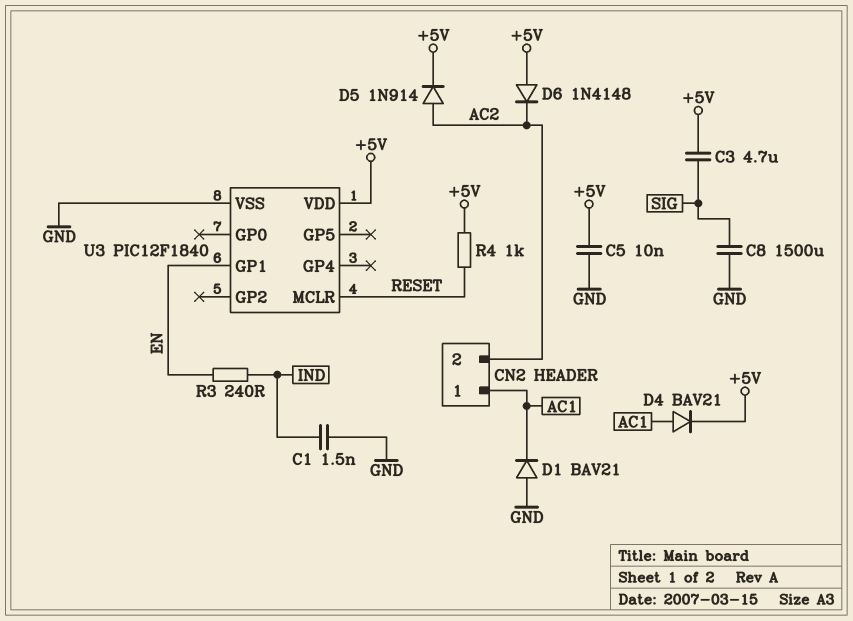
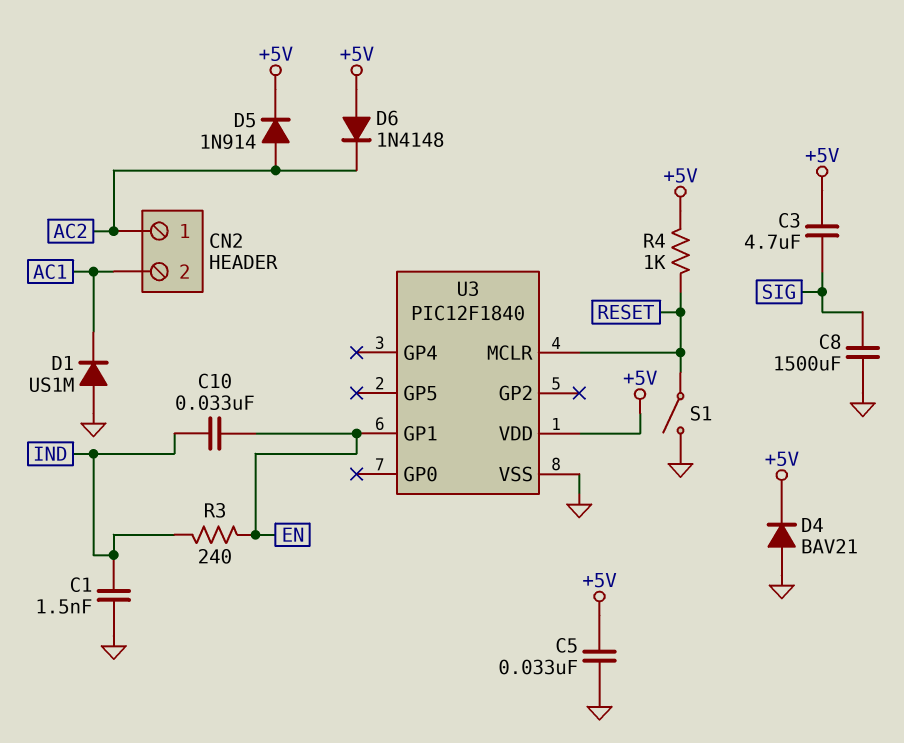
C5: 10nF (+5V, GND) -> 33nF (+5V, GND)
C10: none -> 33nF (EN, IND)
CN2 pin 1: AC1 -> AC2
CN2 pin 2: AC2 -> AC1
D1: diode BAV21 (A GND, K AC1) -> diode US1M (A GND, K AC1)
D4: diode BAV21 (A AC1, K +5V) -> diode BAV21 (A GND, K +5V)
S1: none -> switch (GND, RESET)

